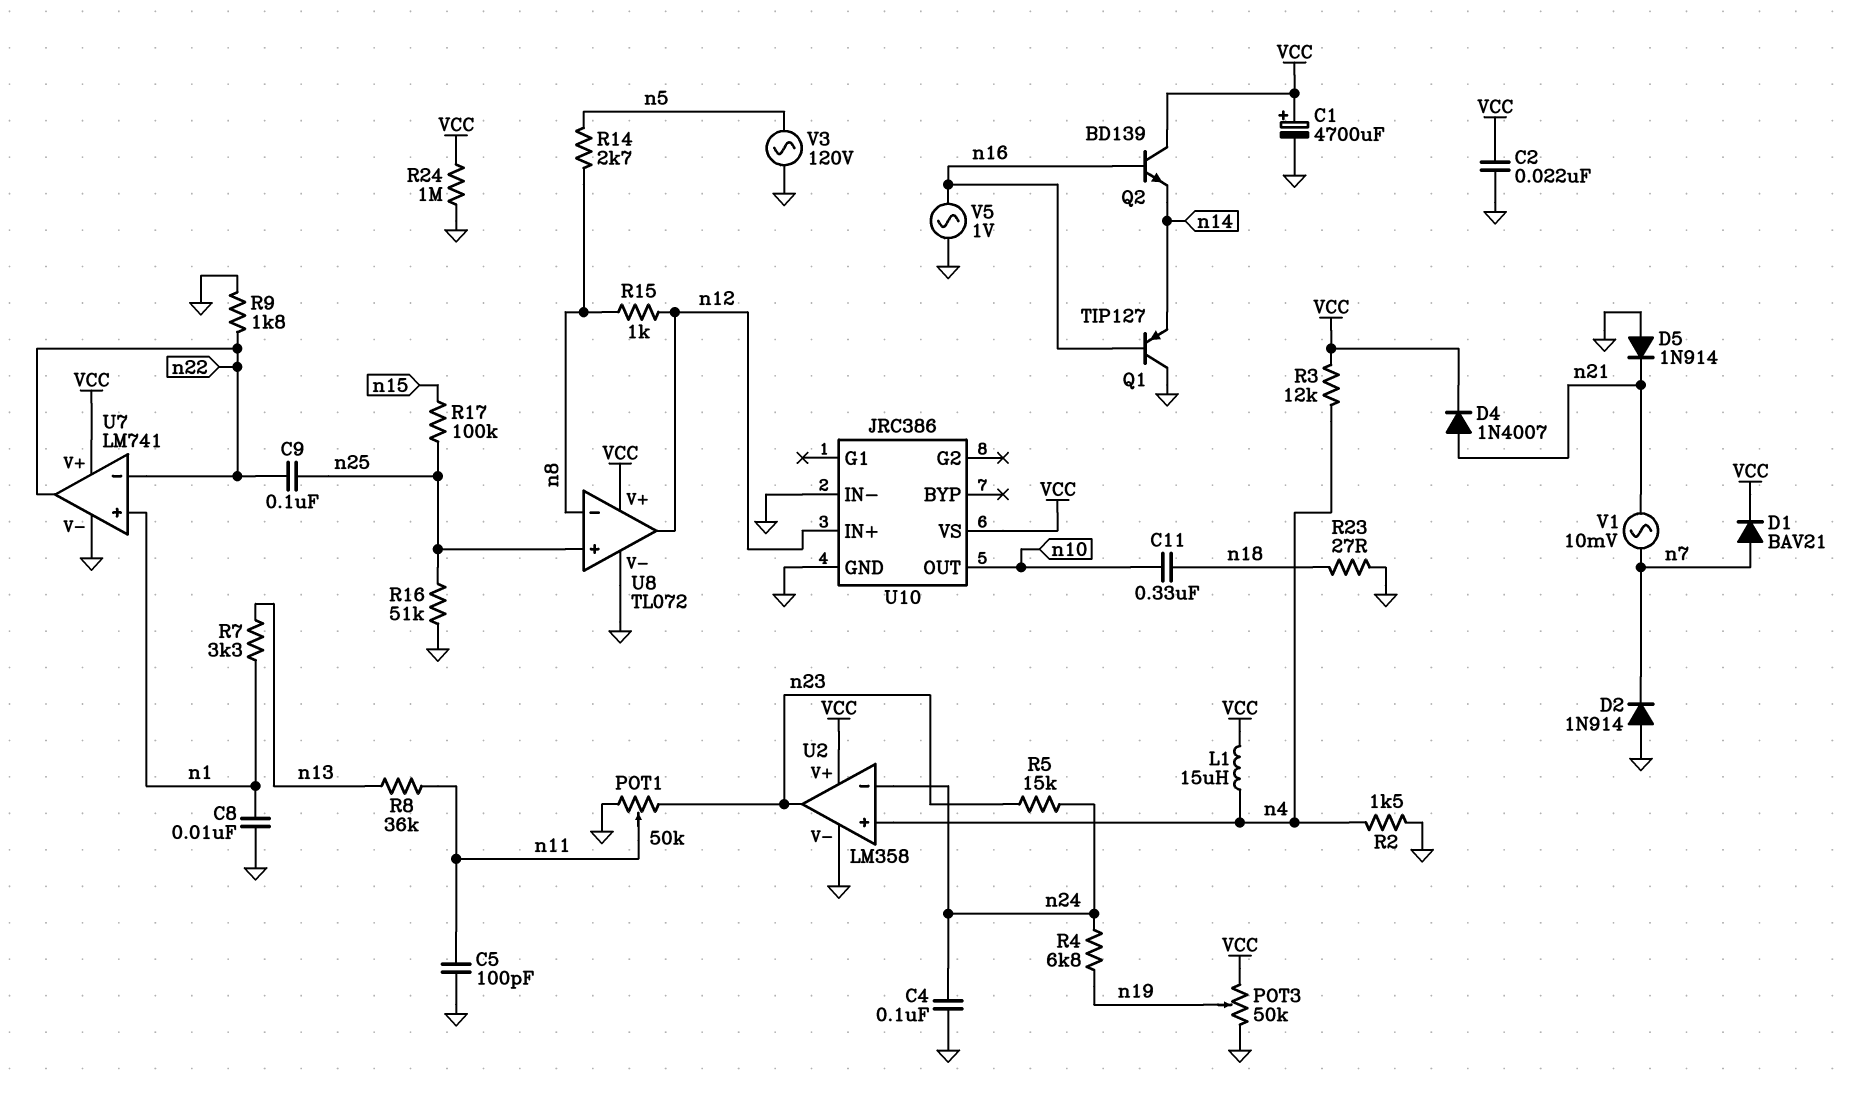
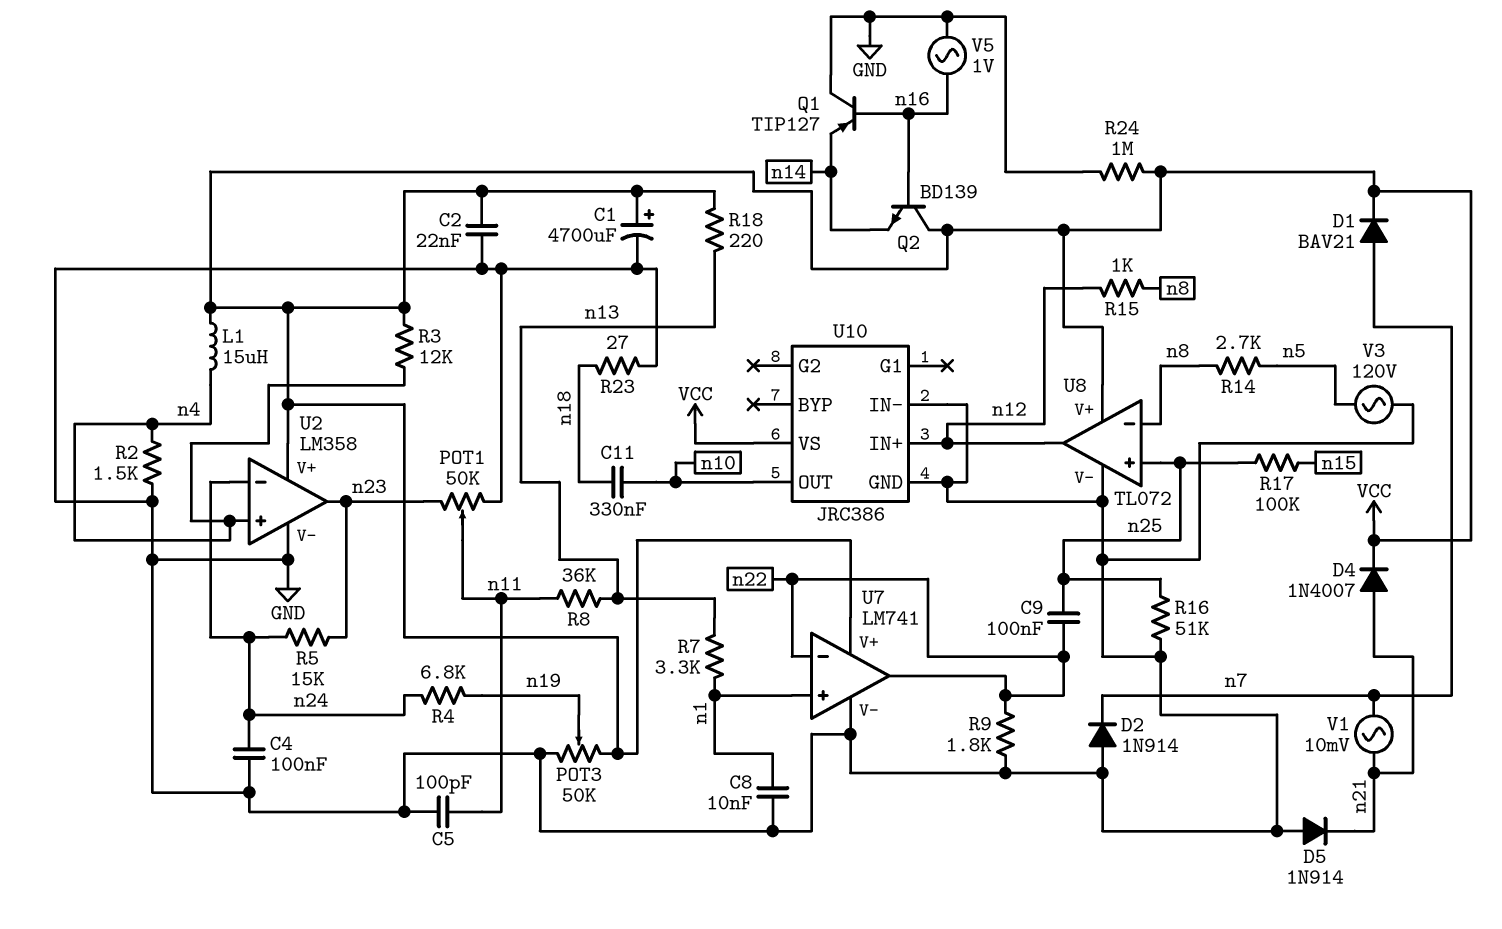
R18: none -> 220 (VCC, n13)

